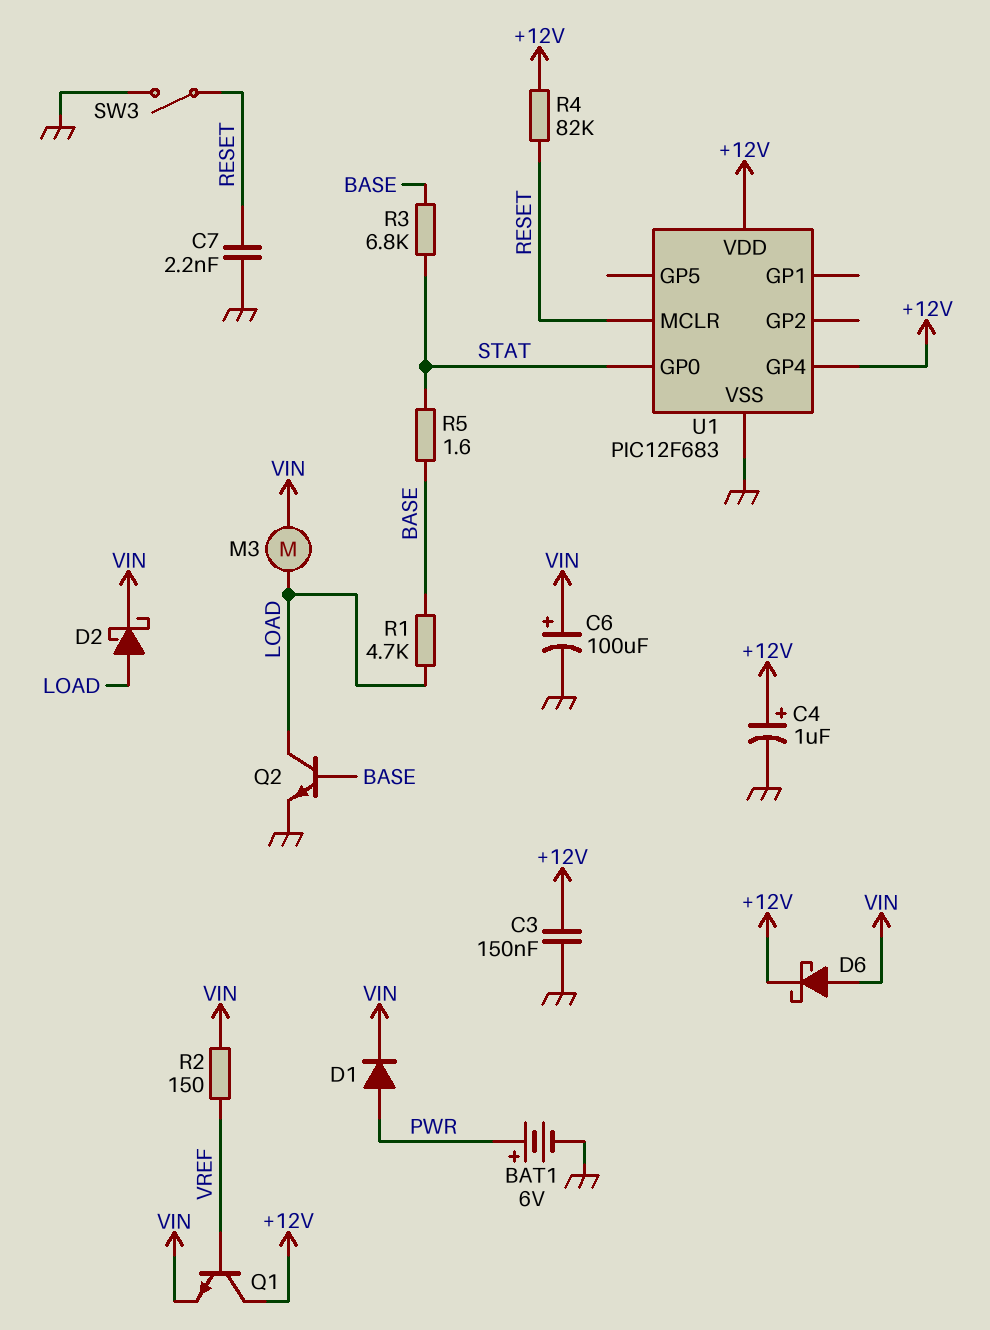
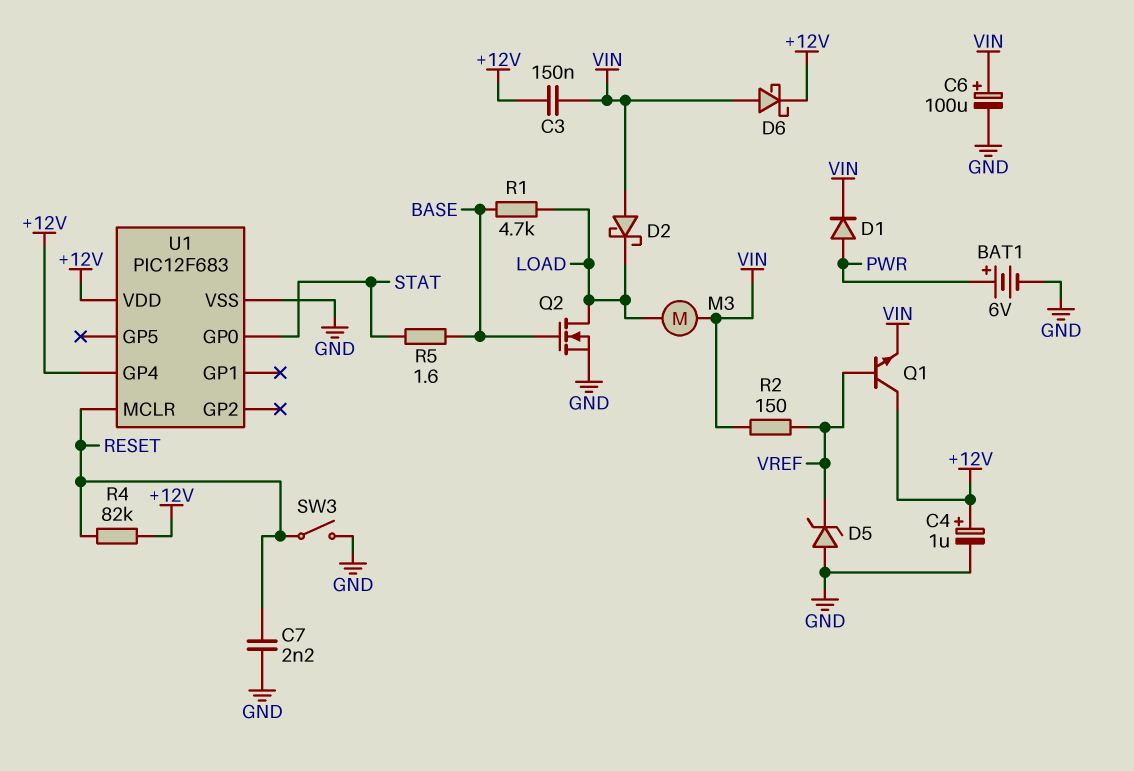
C3: 150nF (+12V, GND) -> 150nF (+12V, VIN)
D2: schottky (A LOAD, K VIN) -> schottky (A VIN, K LOAD)
D5: none -> zener (A GND, K VREF)
Q2: NPN (B BASE, C LOAD, E GND) -> NMOS (G BASE, D LOAD, S GND)
R3: 6.8k (BASE, STAT) -> none

